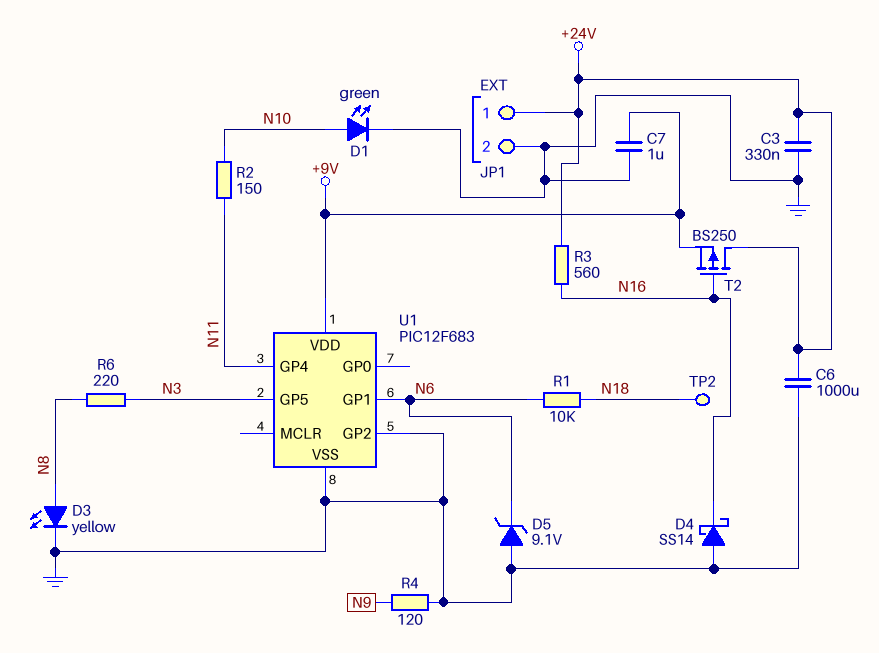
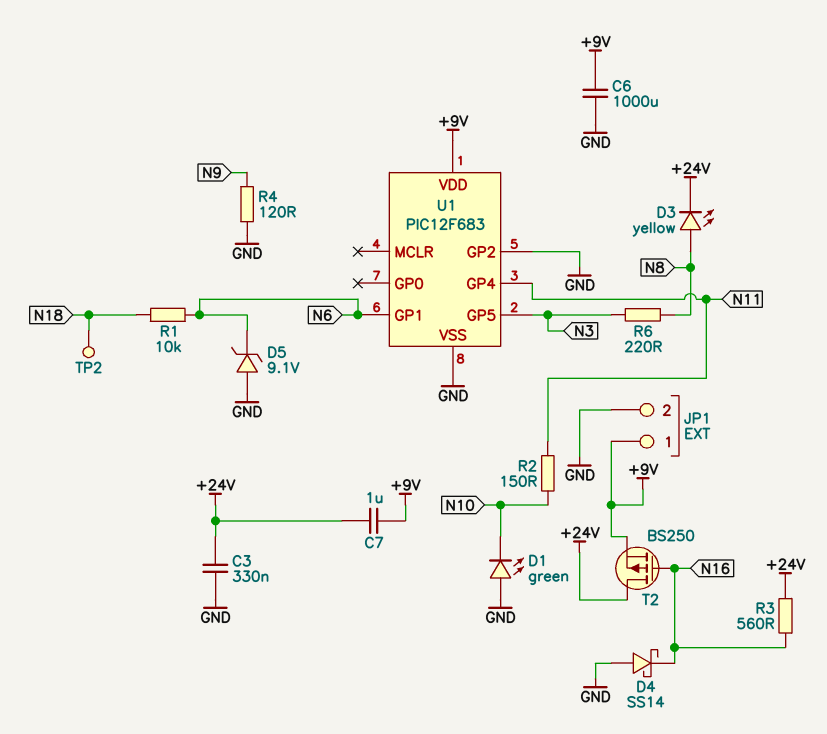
C6: 1000uF (+24V, GND) -> 1000uF (+9V, GND)
C7: 1uF (+9V, GND) -> 1uF (+9V, +24V)
D1: LED green (A N10, K GND) -> LED green (A GND, K N10)
D3: LED yellow (A N8, K GND) -> LED yellow (A N8, K +24V)
JP1 pin 1: +24V -> +9V

